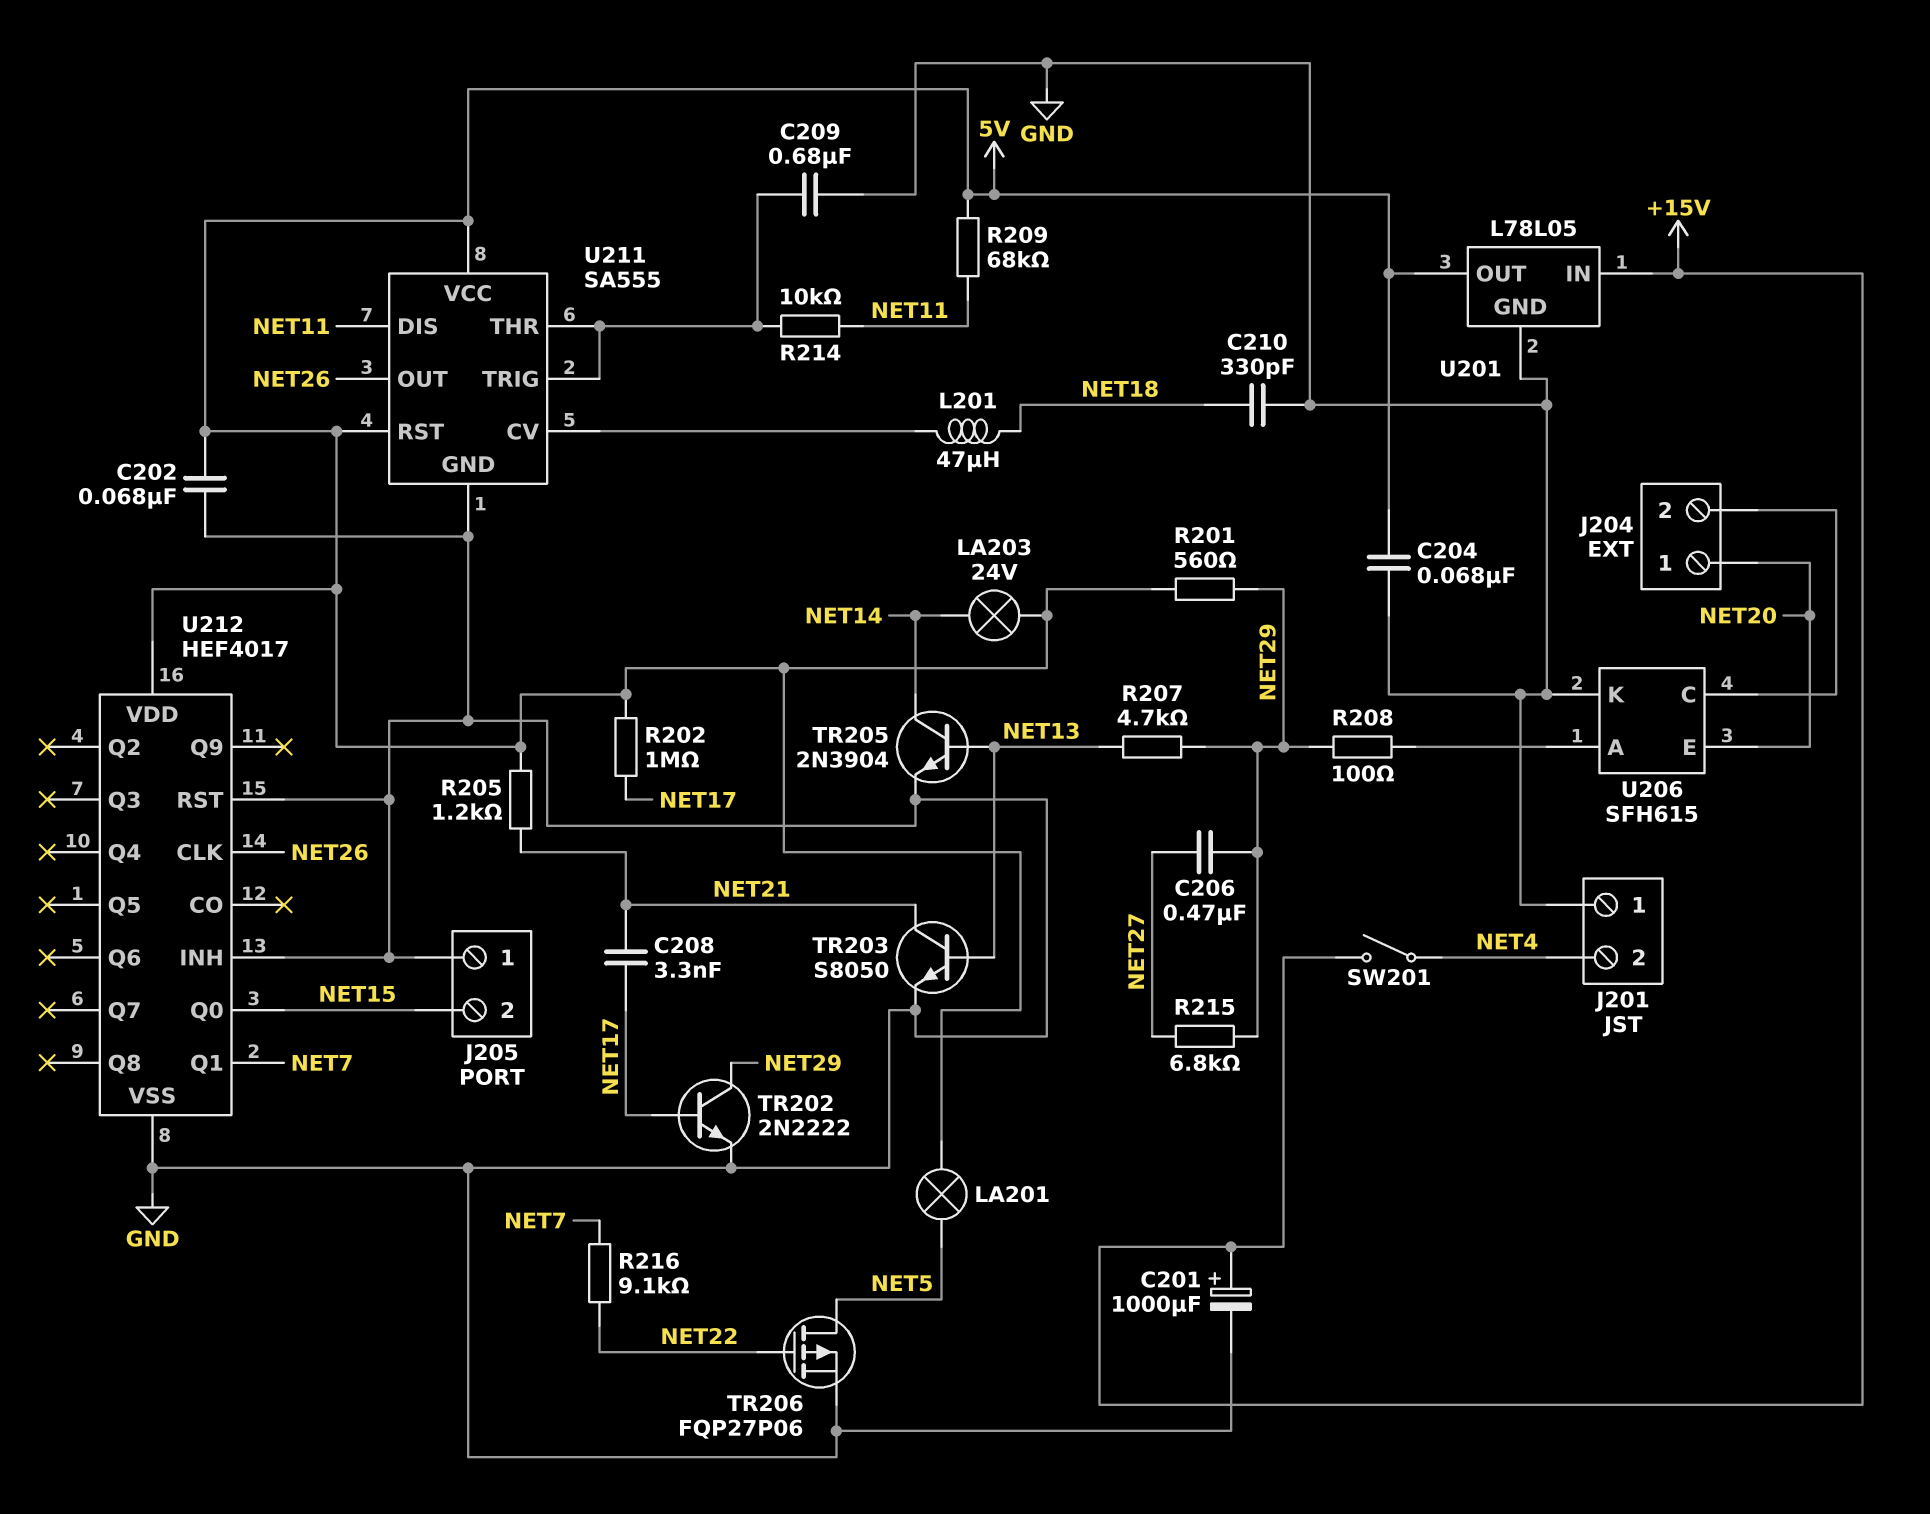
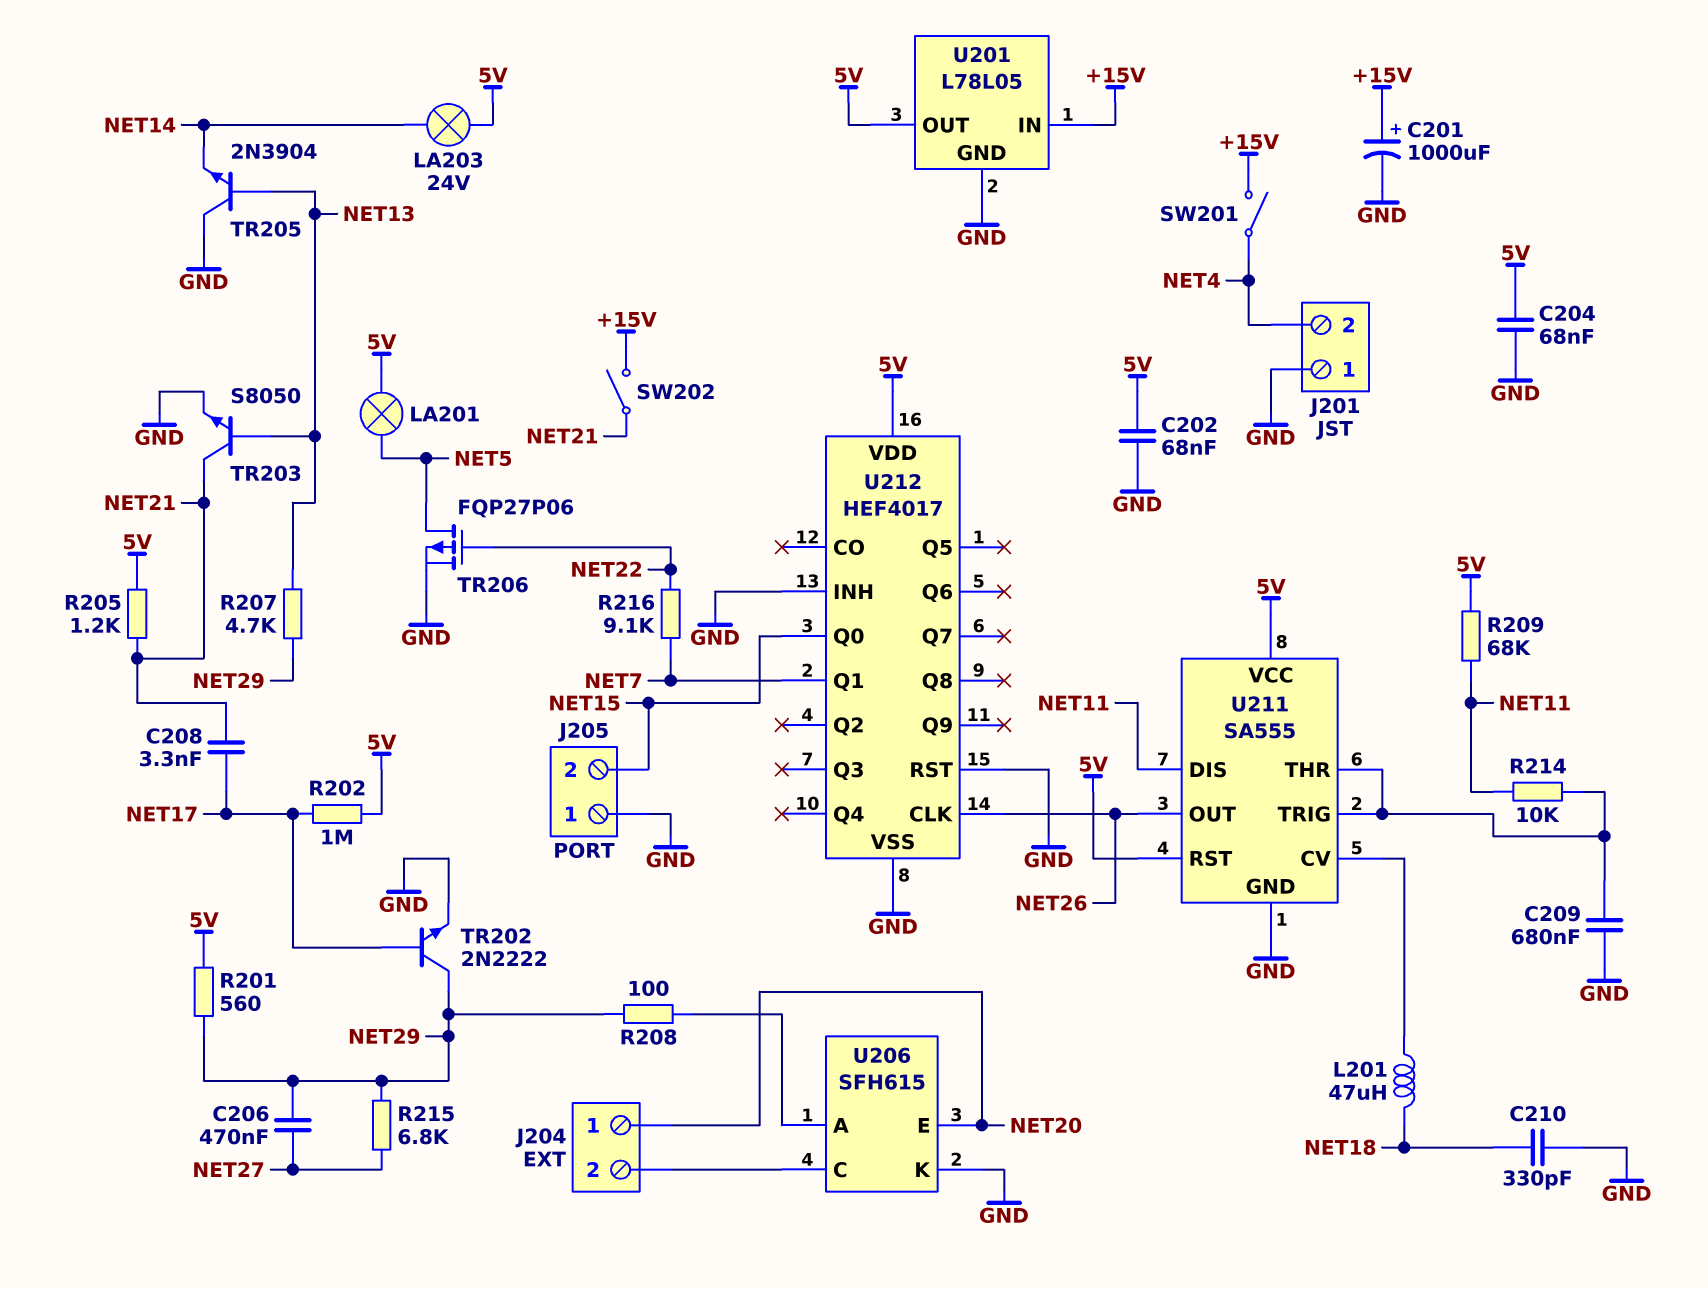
SW202: none -> switch (+15V, NET21)
TR205: NPN 2N3904 (B NET13, C NET14, E GND) -> NPN 2N3904 (B NET13, C GND, E NET14)

